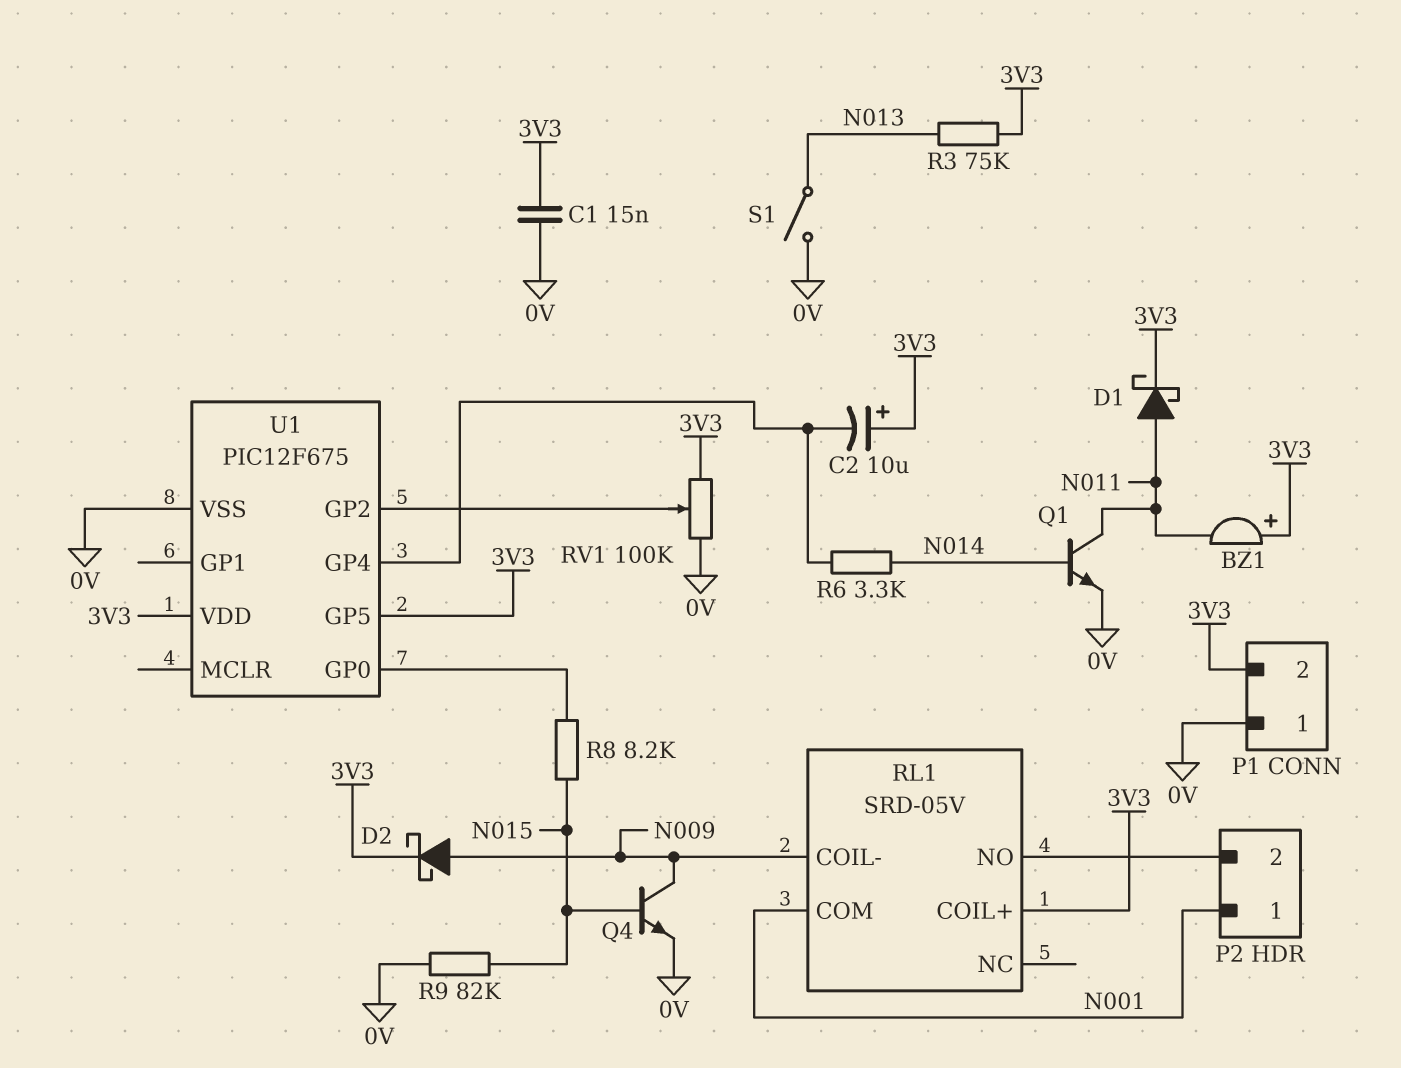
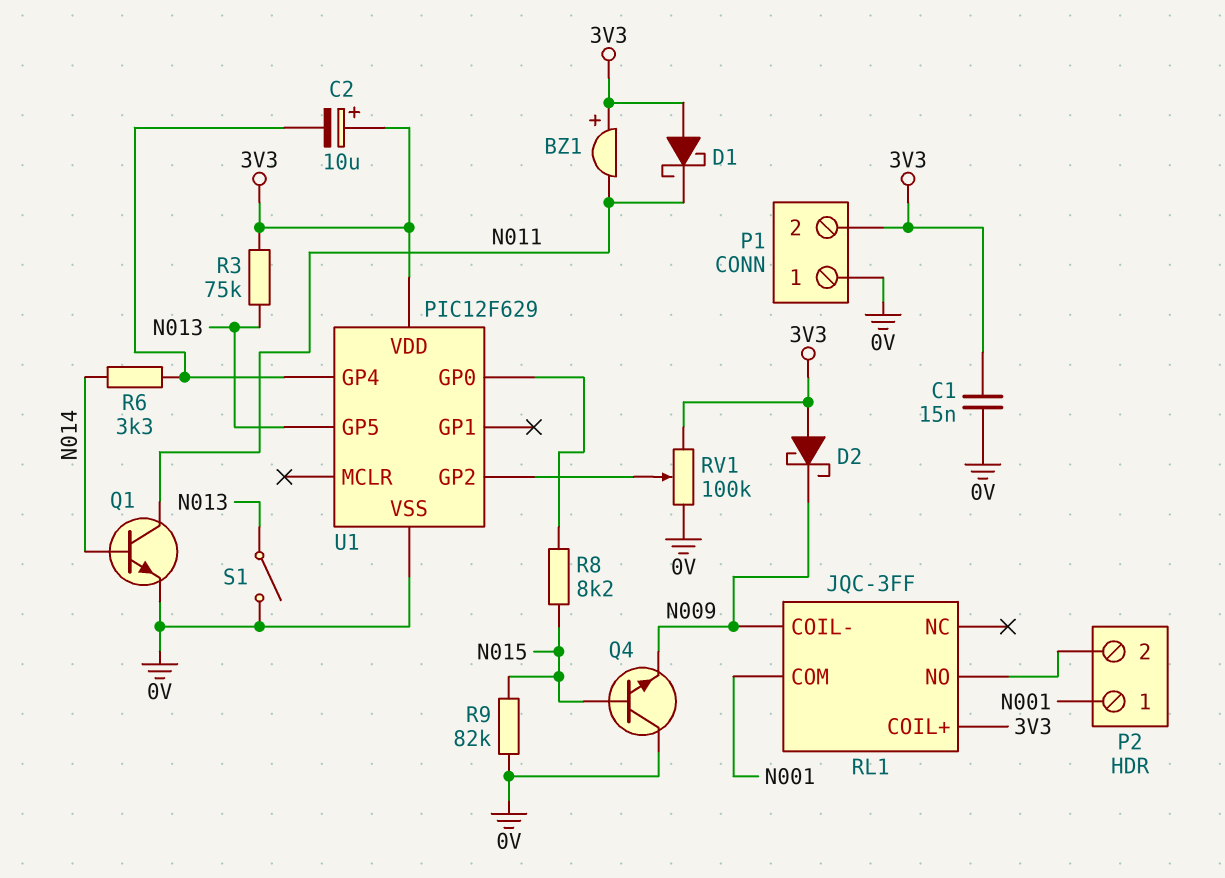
D1: schottky (A N011, K 3V3) -> schottky (A 3V3, K N011)
D2: schottky (A N009, K 3V3) -> schottky (A 3V3, K N009)
Q4: NPN (B N015, C N009, E 0V) -> NPN (B N015, C 0V, E N009)
RL1: SRD-05V -> JQC-3FF
U1: PIC12F675 -> PIC12F629
U1 pin GP5: 3V3 -> N013

